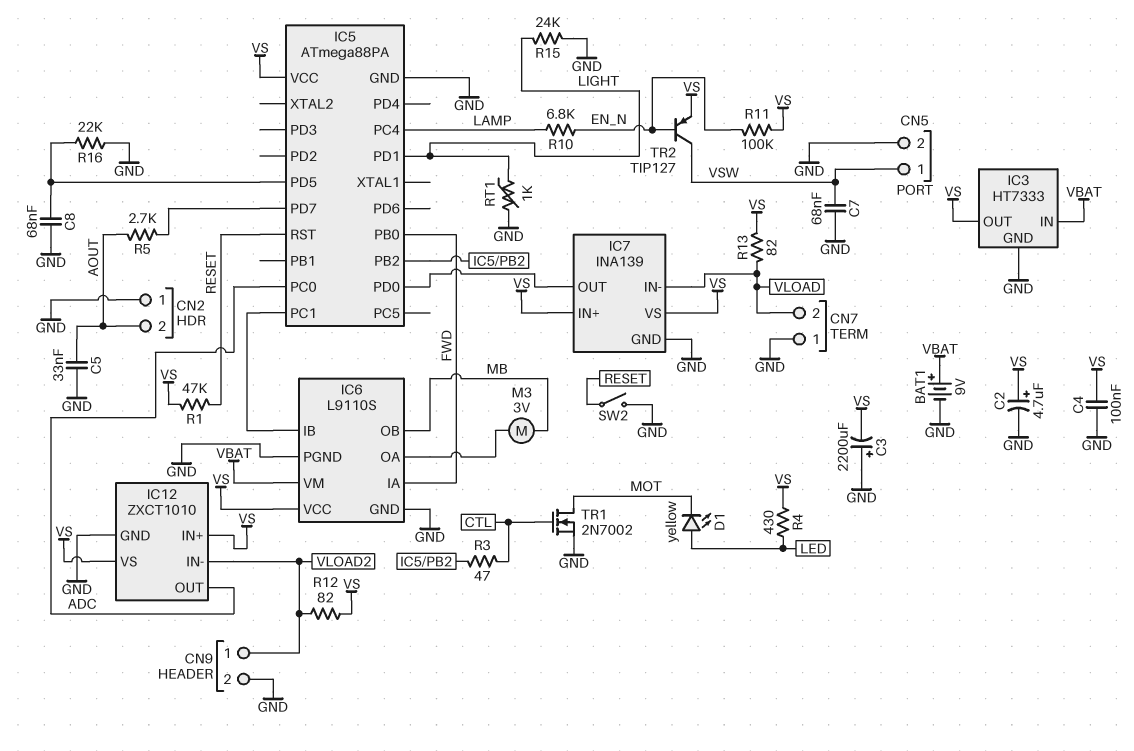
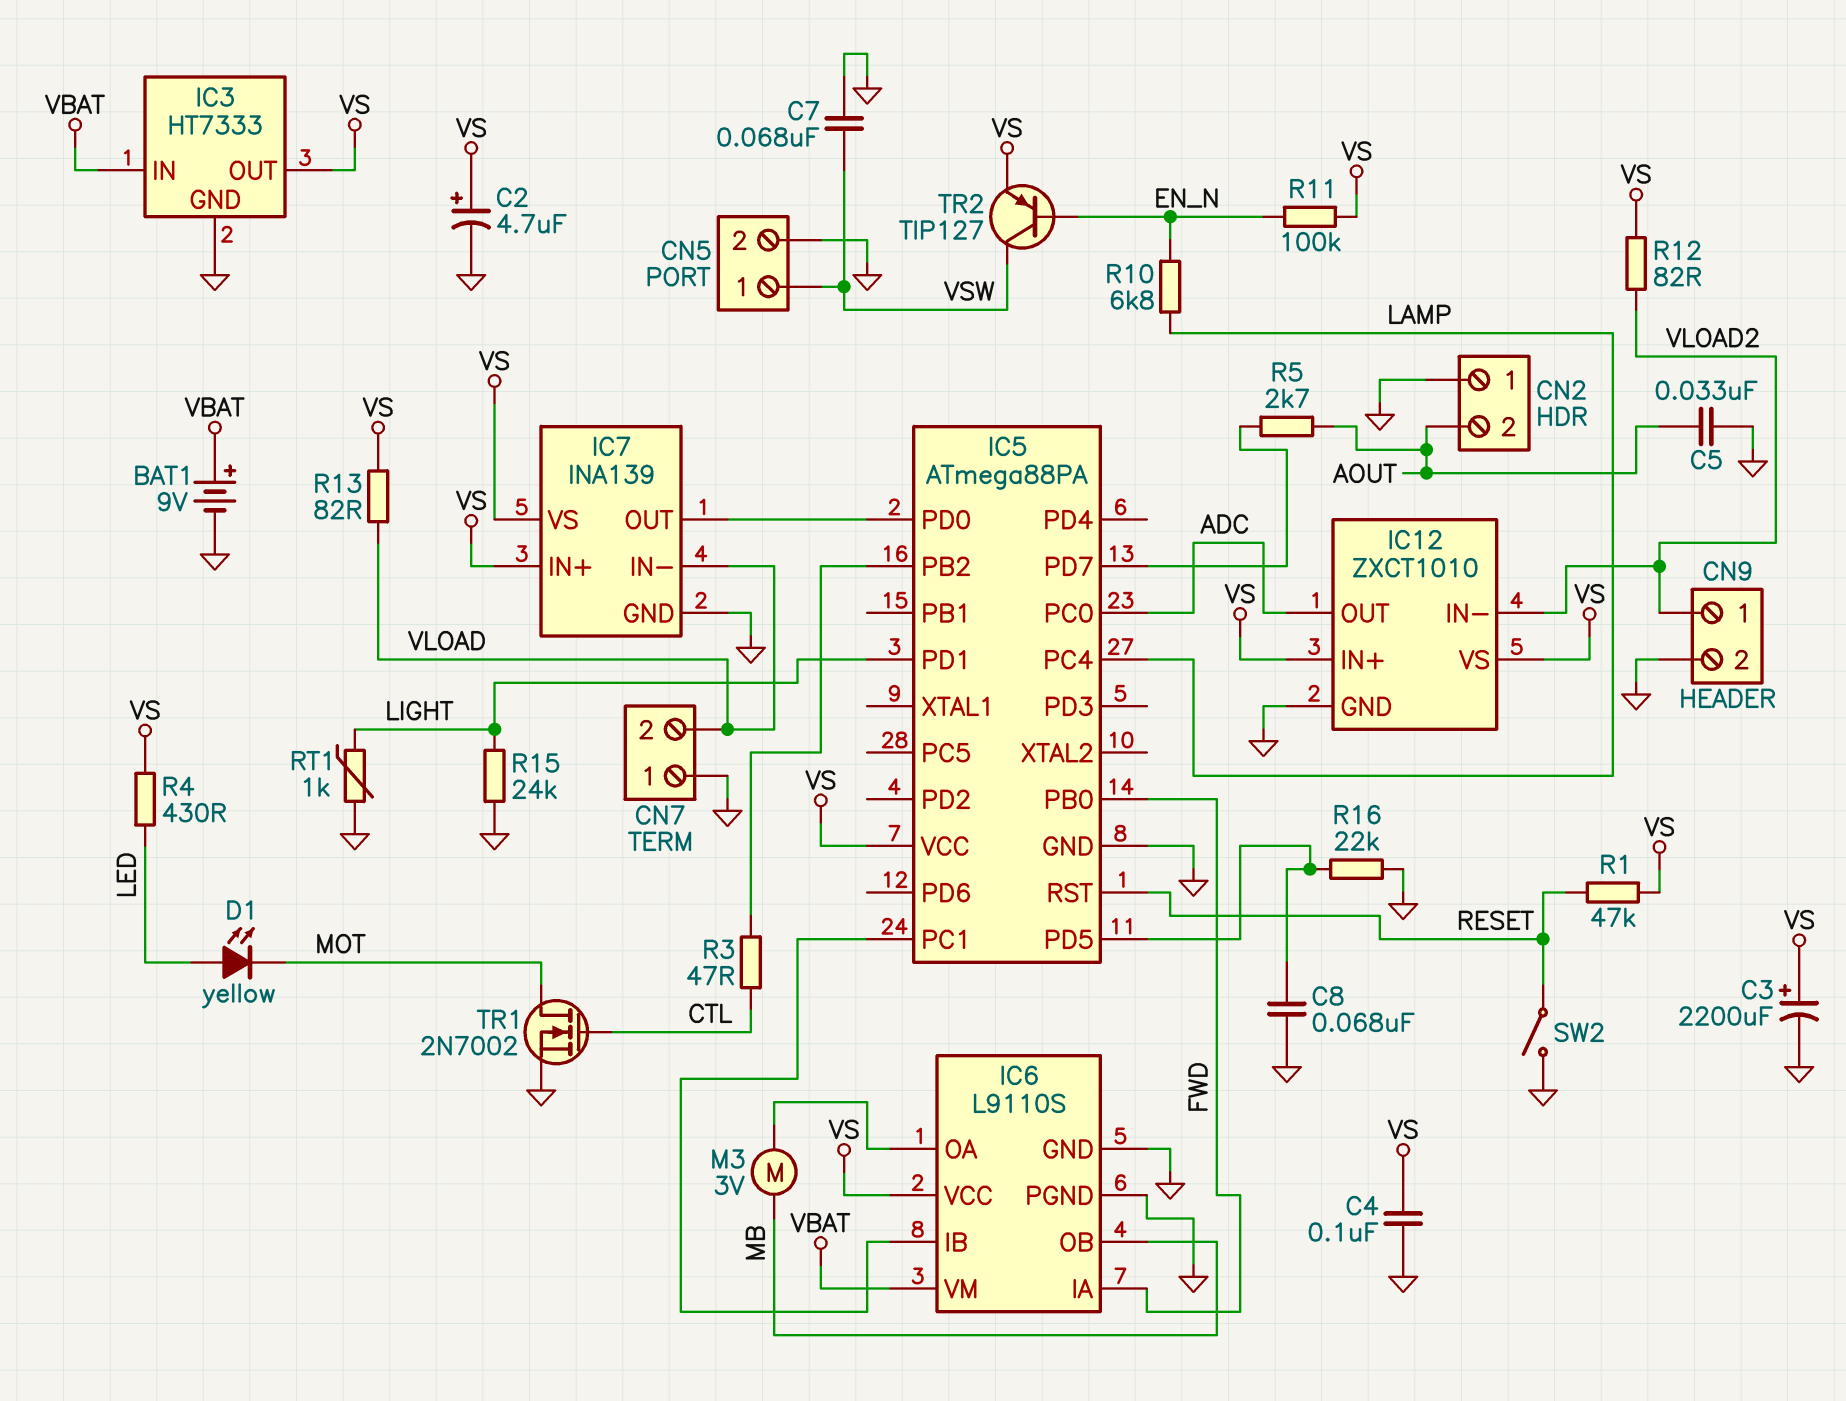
C3: 2200uF (plus GND, minus VS) -> 2200uF (plus VS, minus GND)

